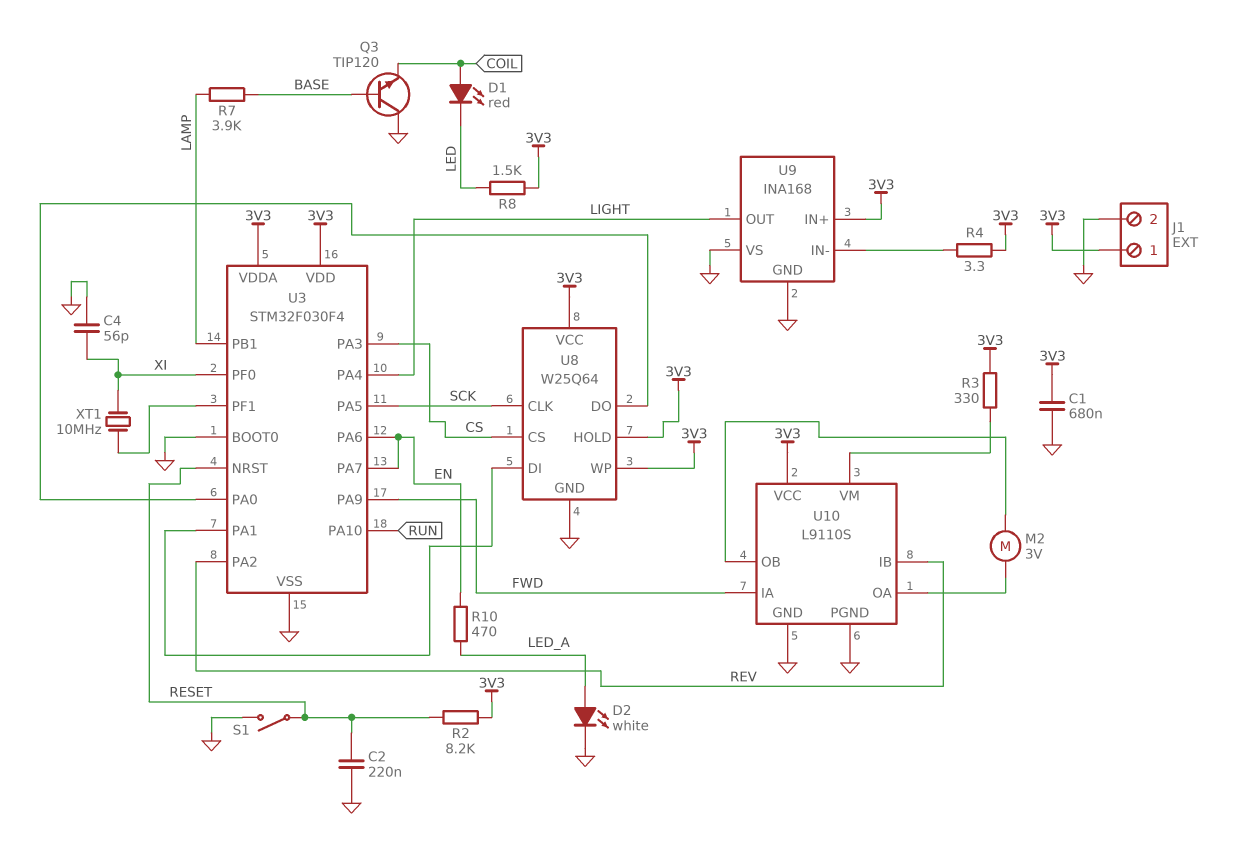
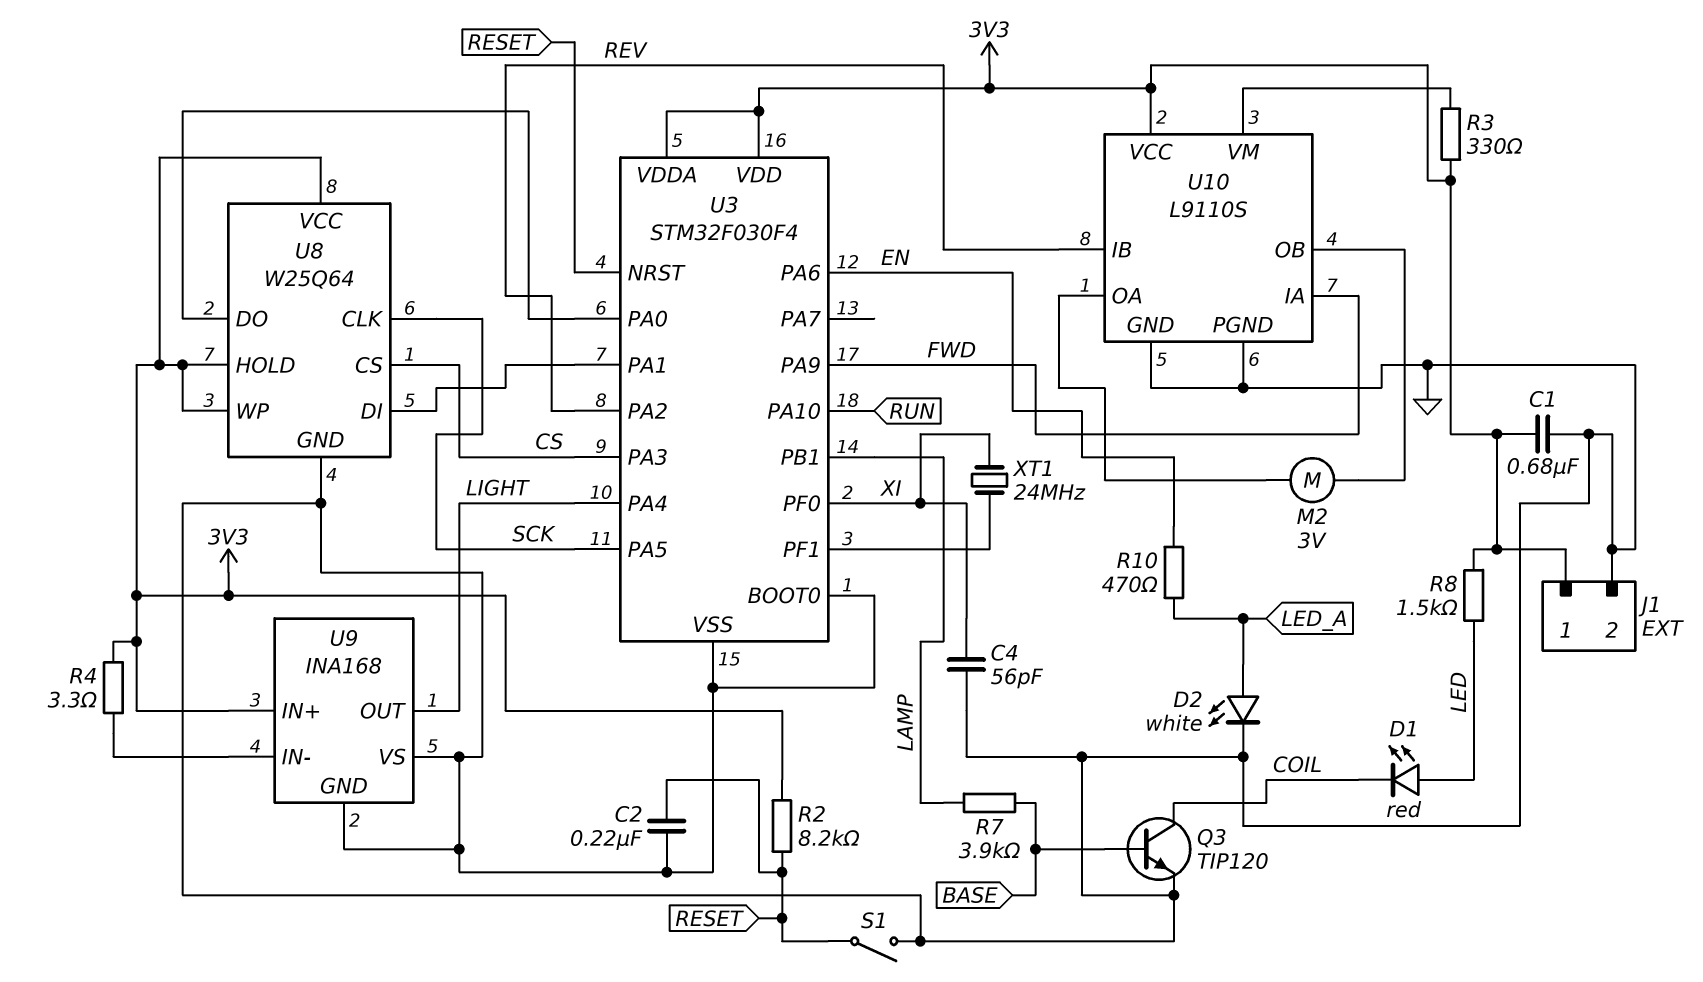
D1: LED red (A COIL, K LED) -> LED red (A LED, K COIL)
Q3: NPN TIP120 (B BASE, C GND, E COIL) -> NPN TIP120 (B BASE, C COIL, E GND)
U3 pin PA7: EN -> none
XT1: 10MHz (U3/PF1, XI) -> 24MHz (U3/PF1, XI)

